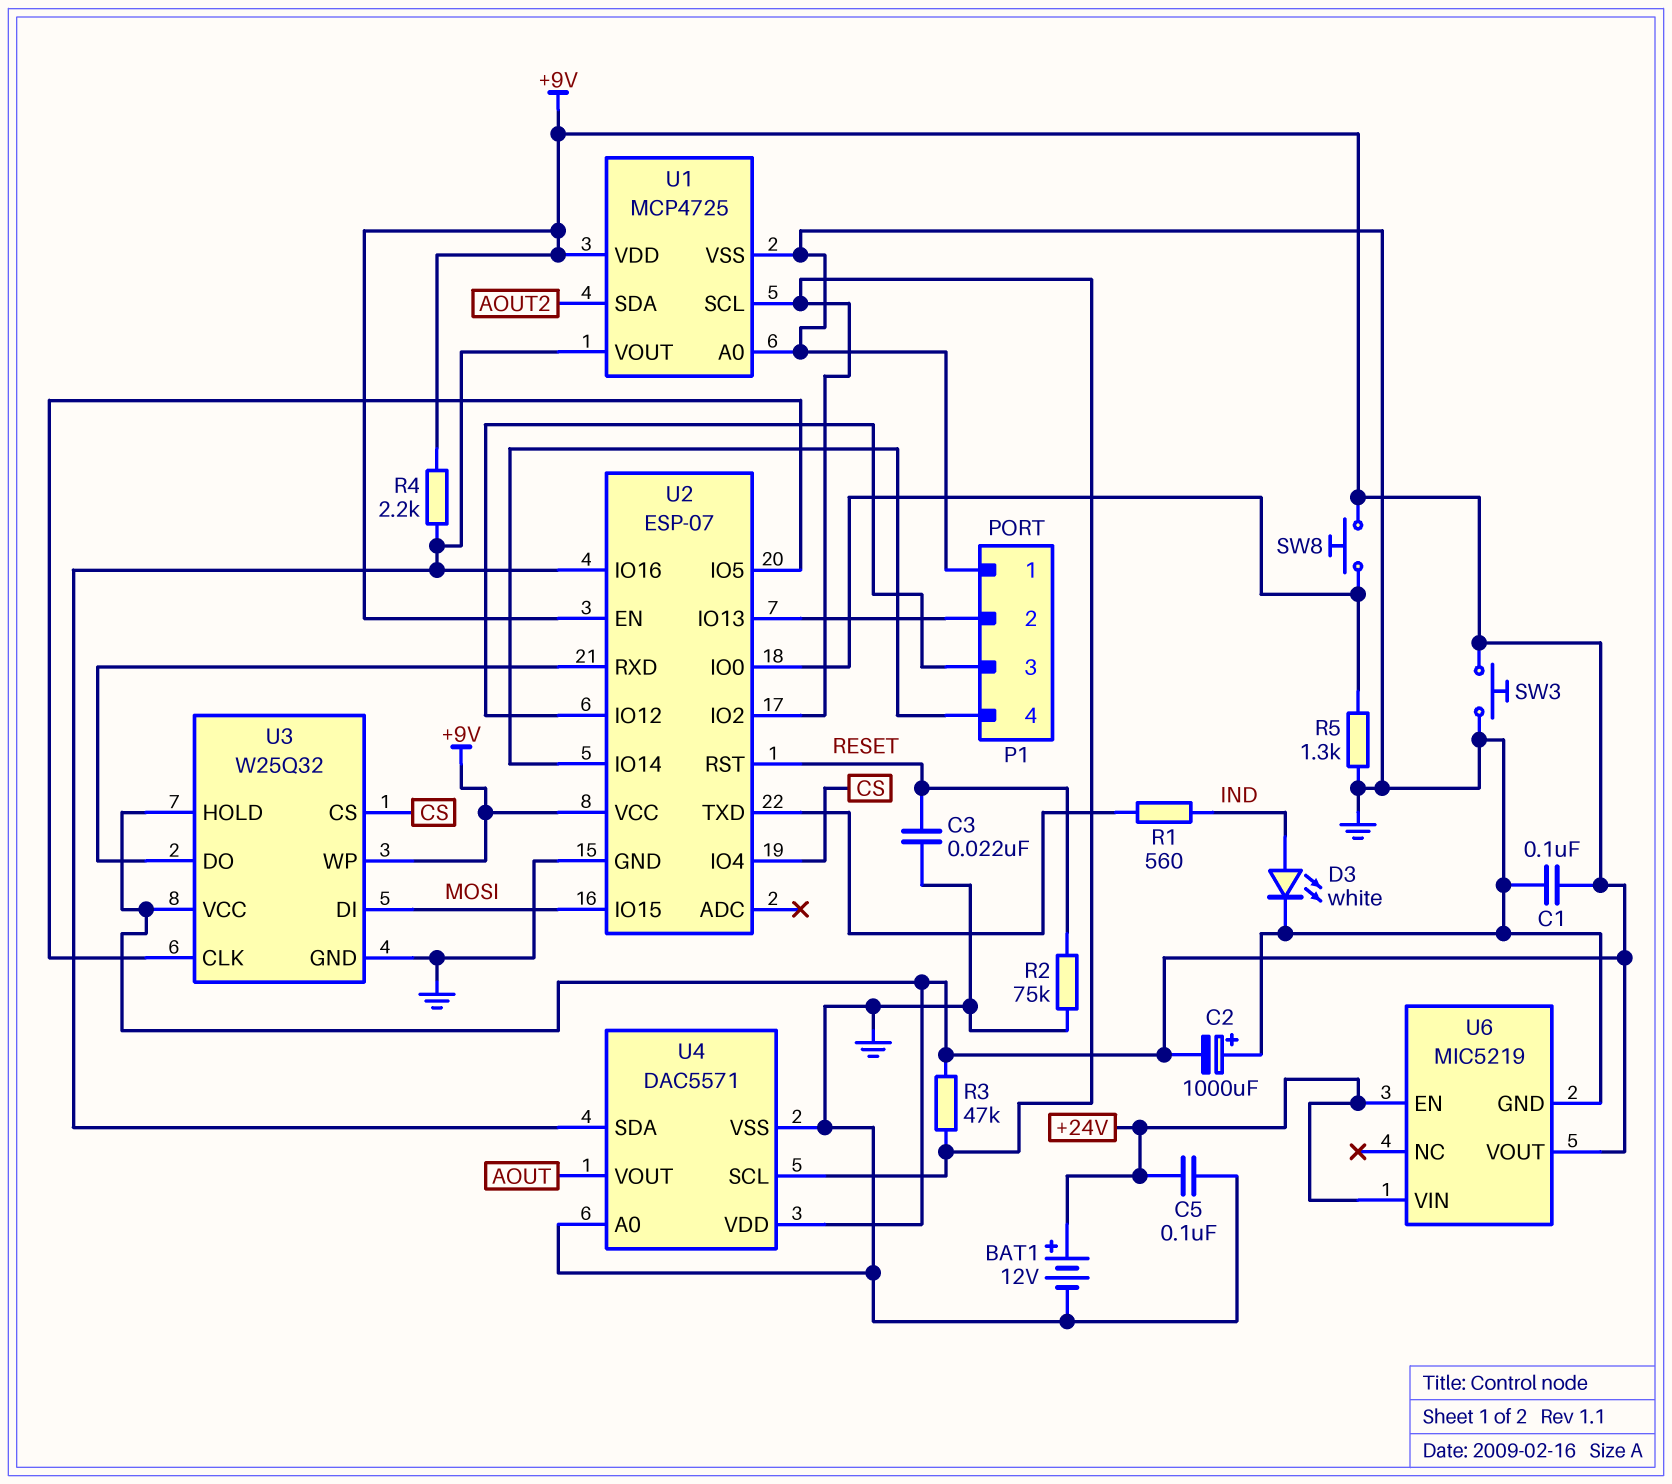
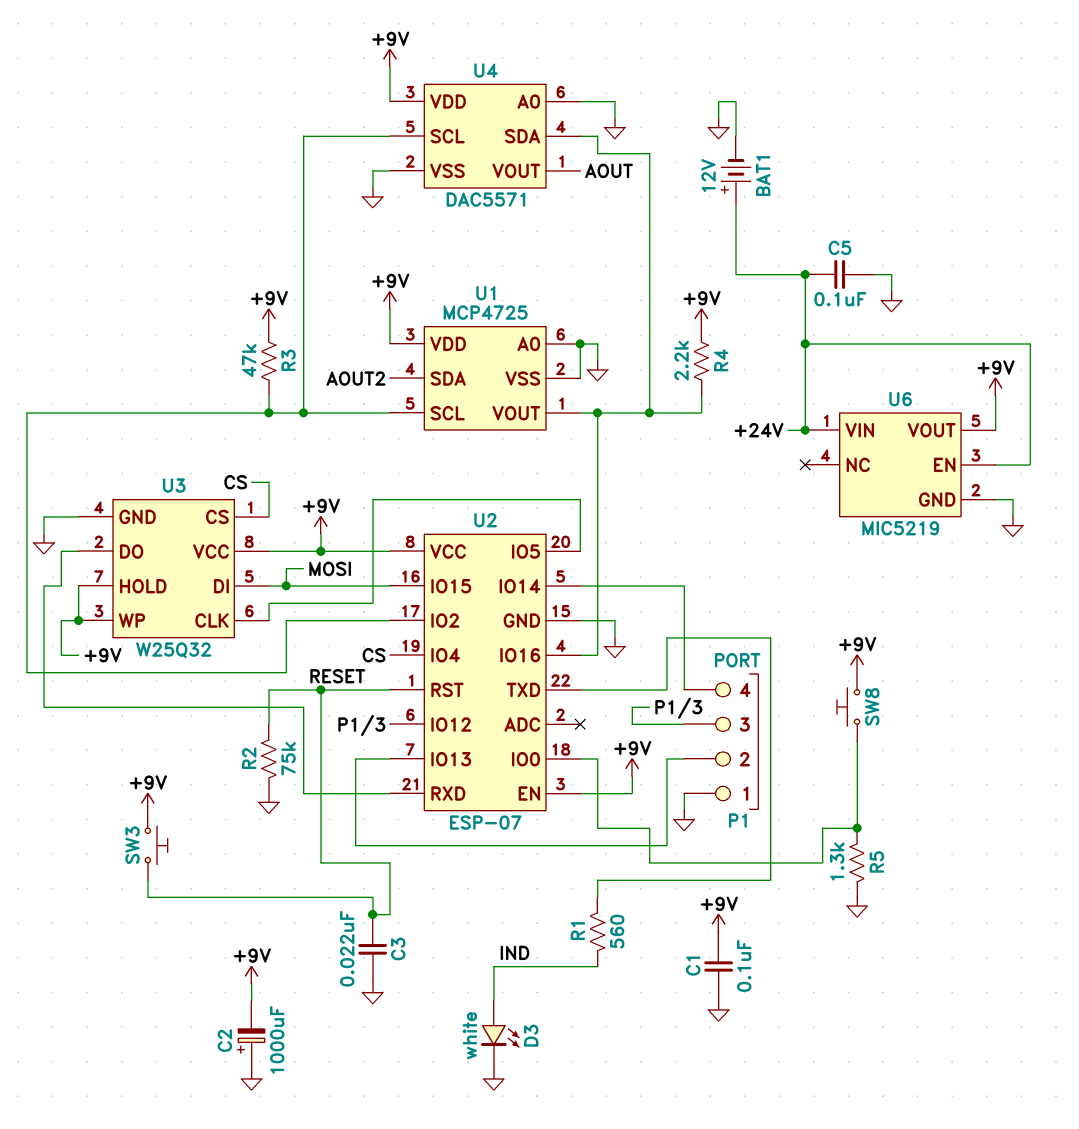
SW3: button (+9V, GND) -> button (+9V, RESET)

